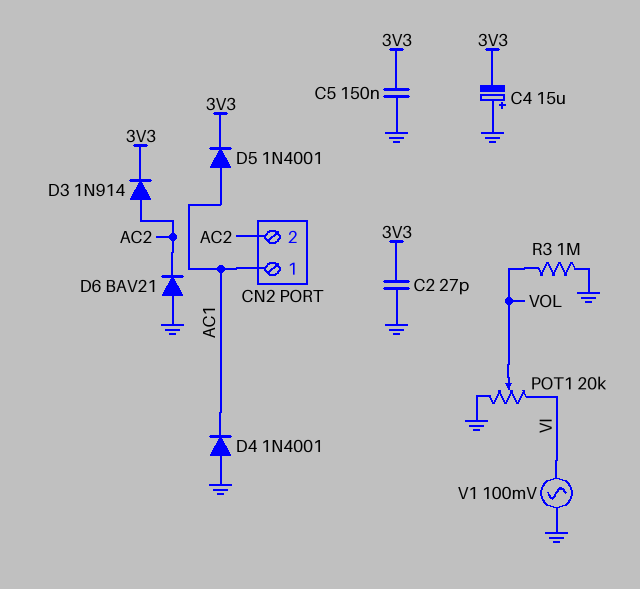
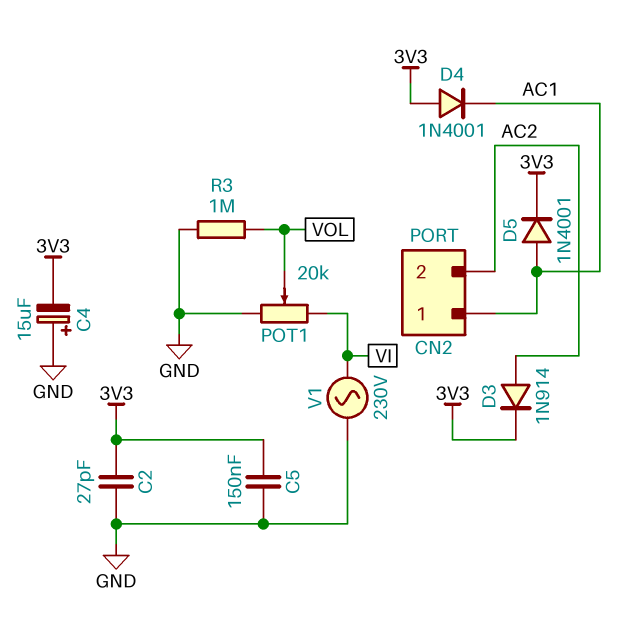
D4: diode 1N4001 (A GND, K AC1) -> diode 1N4001 (A 3V3, K AC1)
D6: diode BAV21 (A GND, K AC2) -> none
V1: AC 100mV (GND, VI) -> AC 230V (GND, VI)

